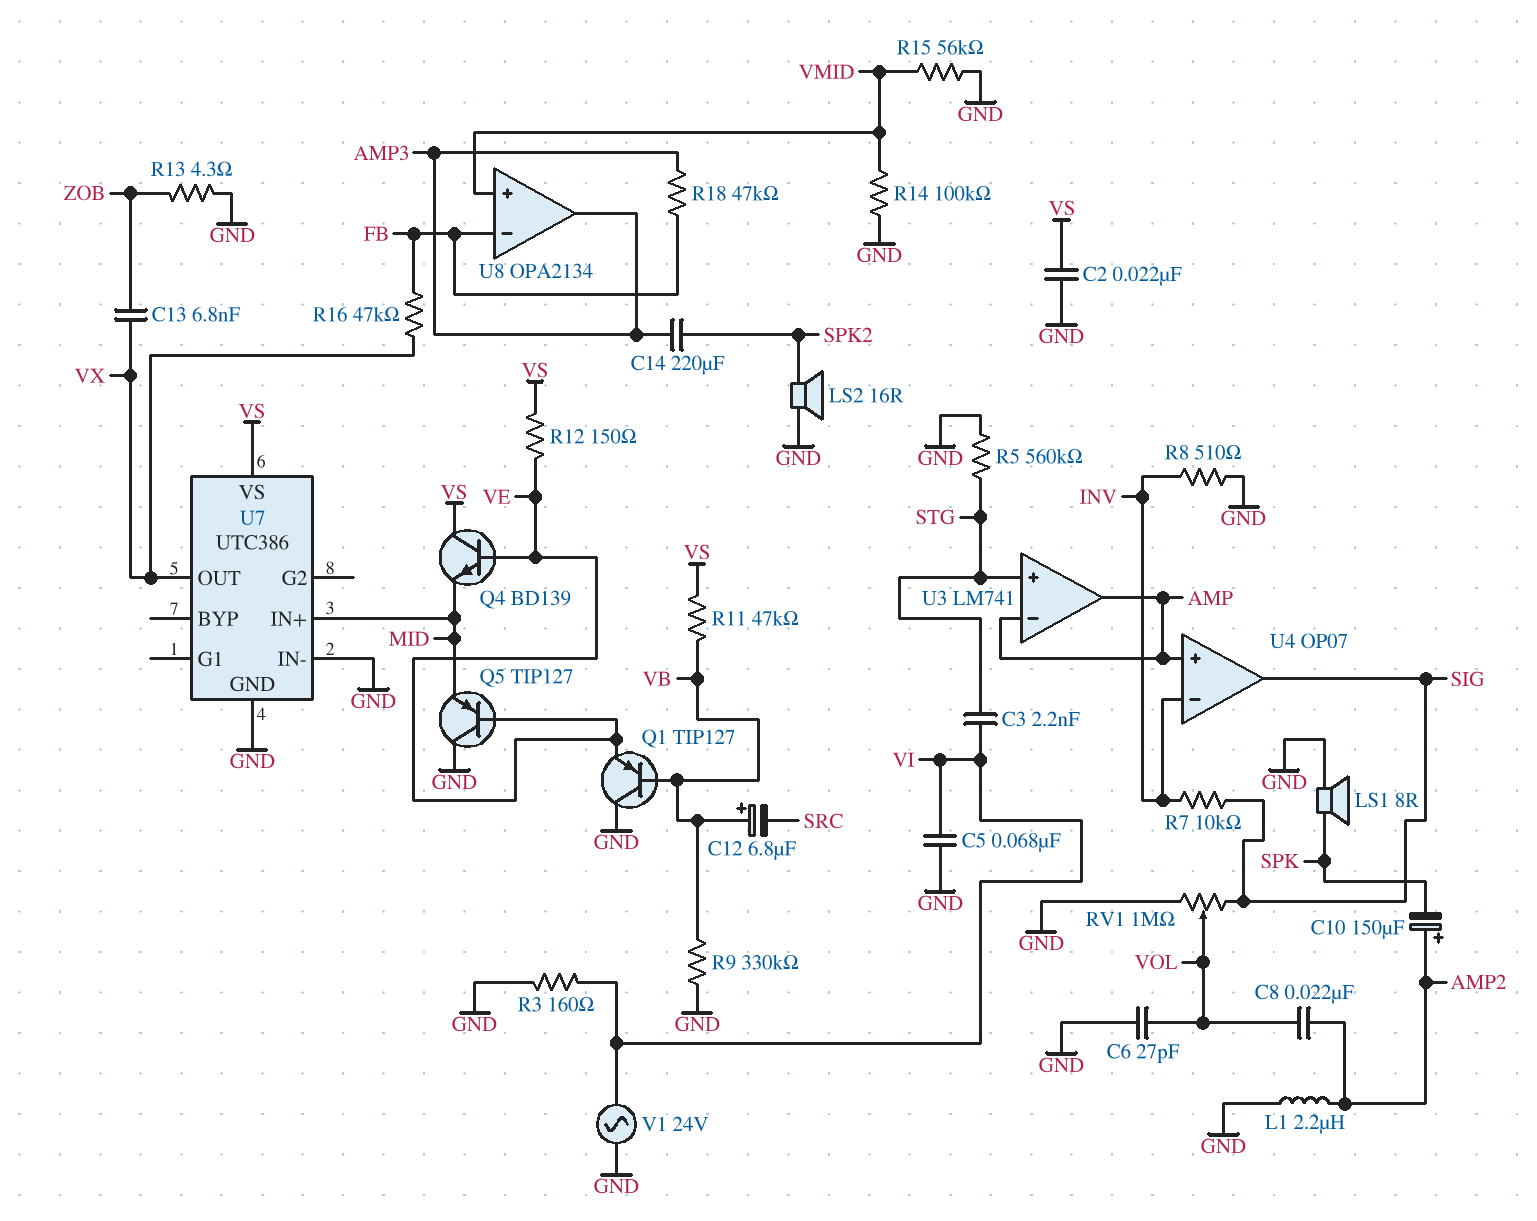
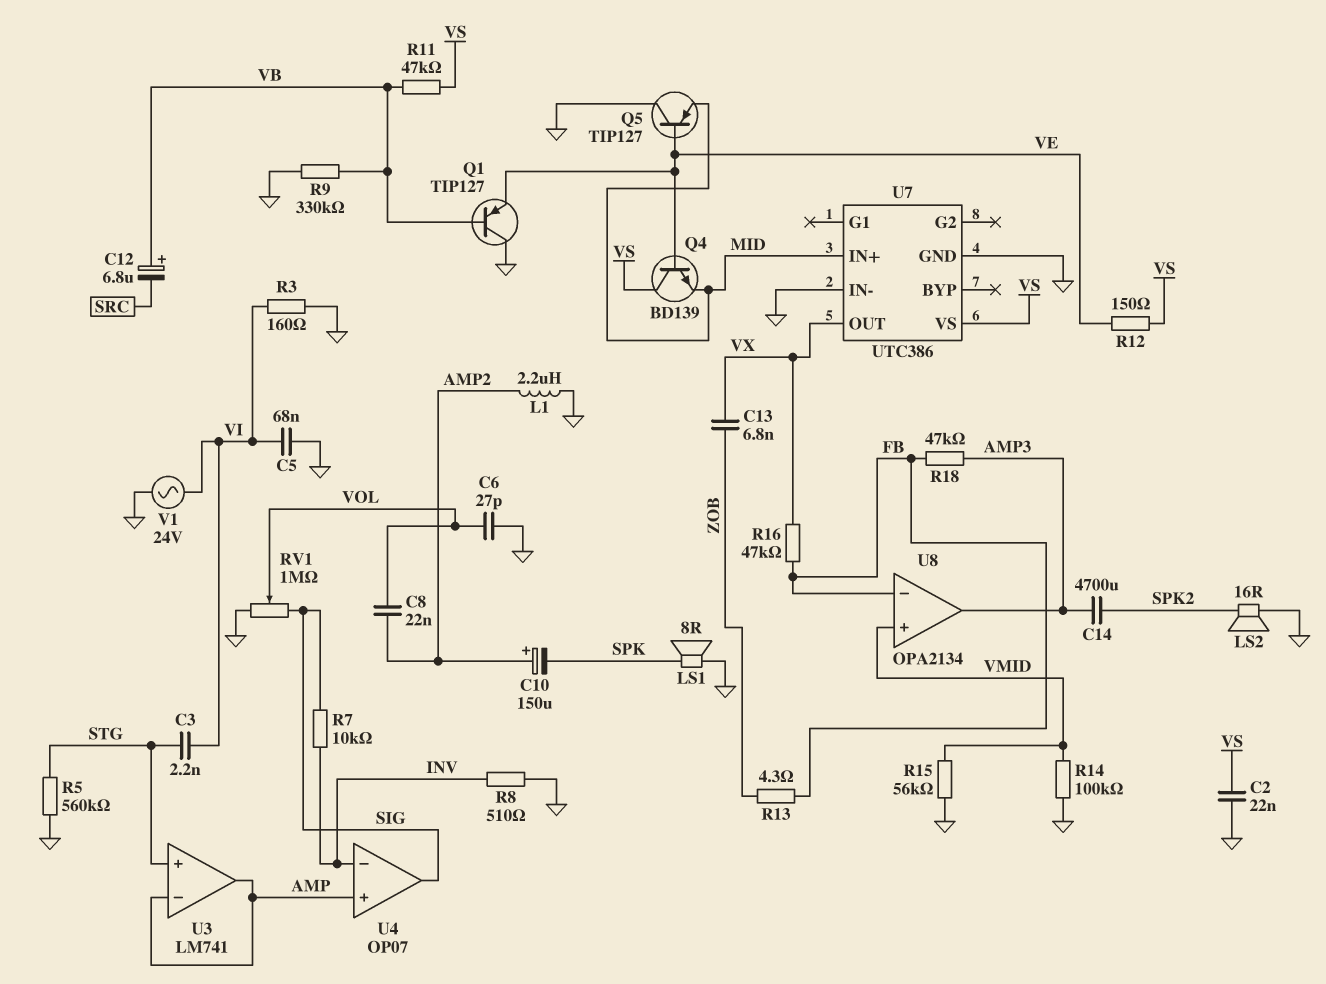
C14: 220uF (AMP3, SPK2) -> 4700uF (AMP3, SPK2)
R13: 4.3 (GND, ZOB) -> 4.3 (FB, ZOB)

